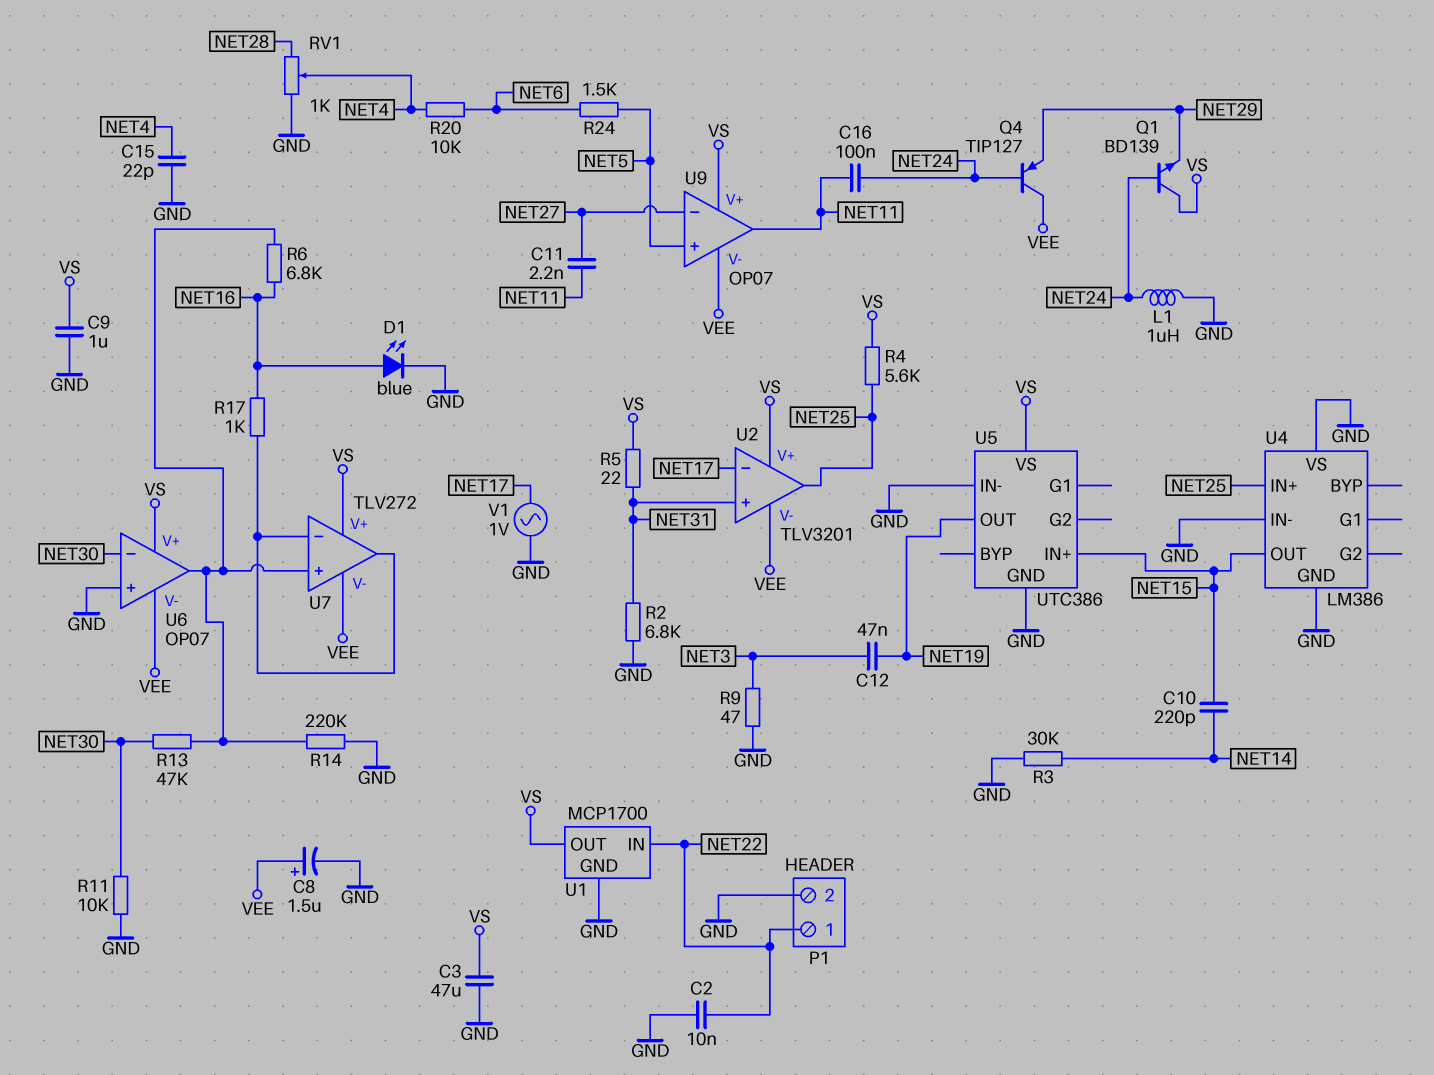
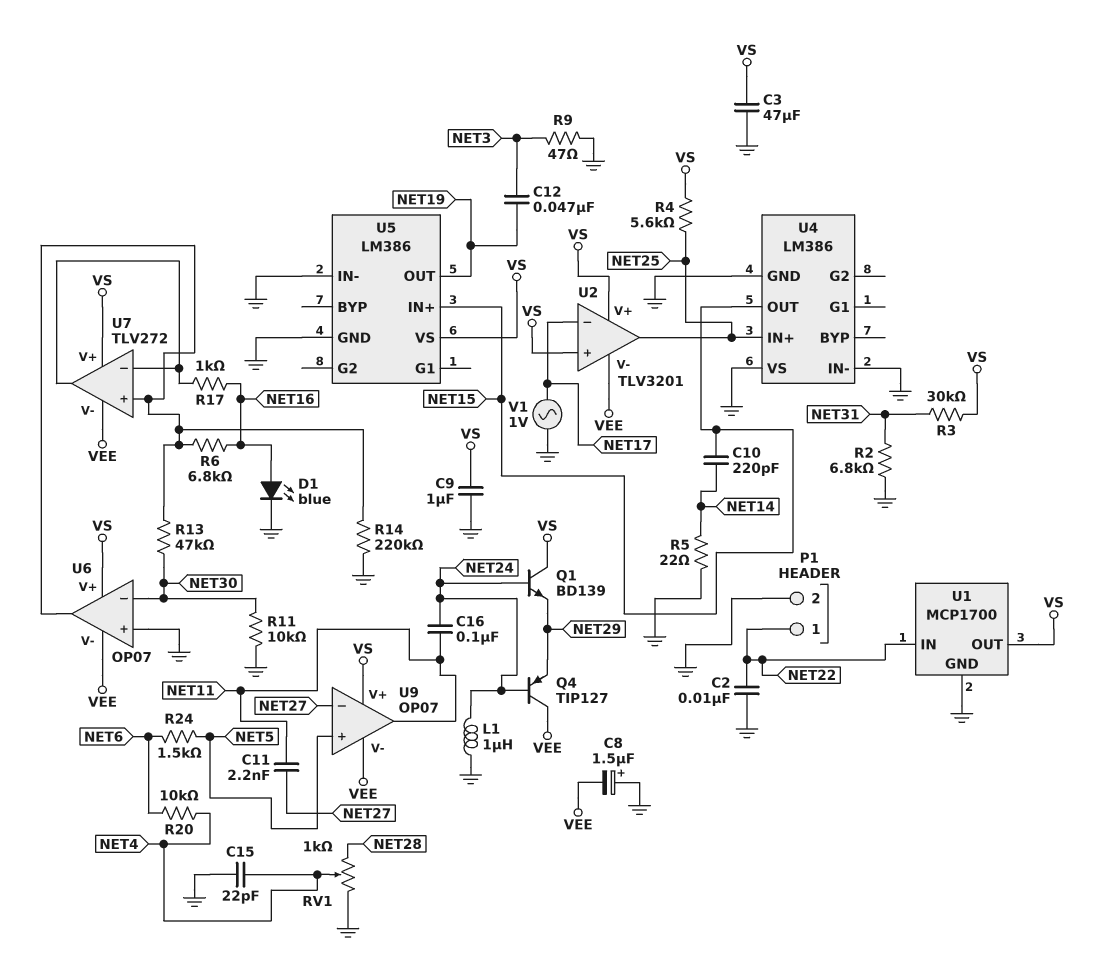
C8: 1.5uF (plus VEE, minus GND) -> 1.5uF (plus GND, minus VEE)
R3: 30k (GND, NET14) -> 30k (NET31, VS)
R5: 22 (NET31, VS) -> 22 (GND, NET14)
U2 pin in+: NET31 -> VS
U5: UTC386 -> LM386

